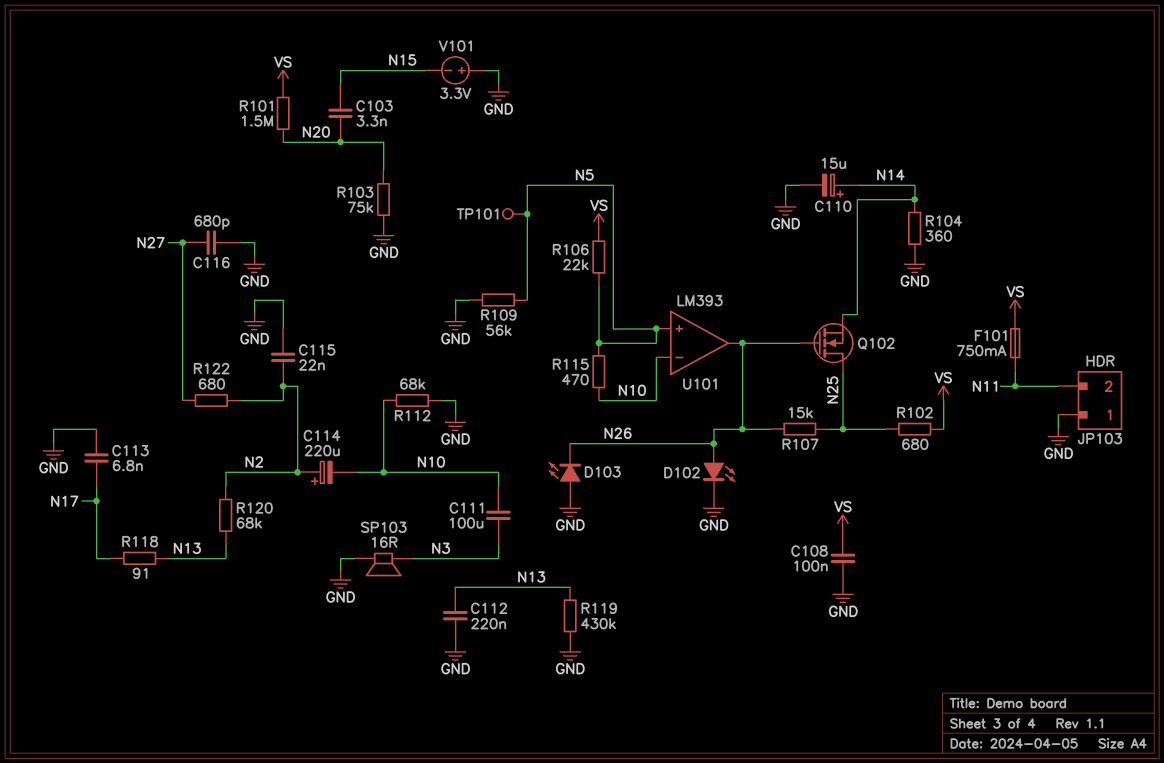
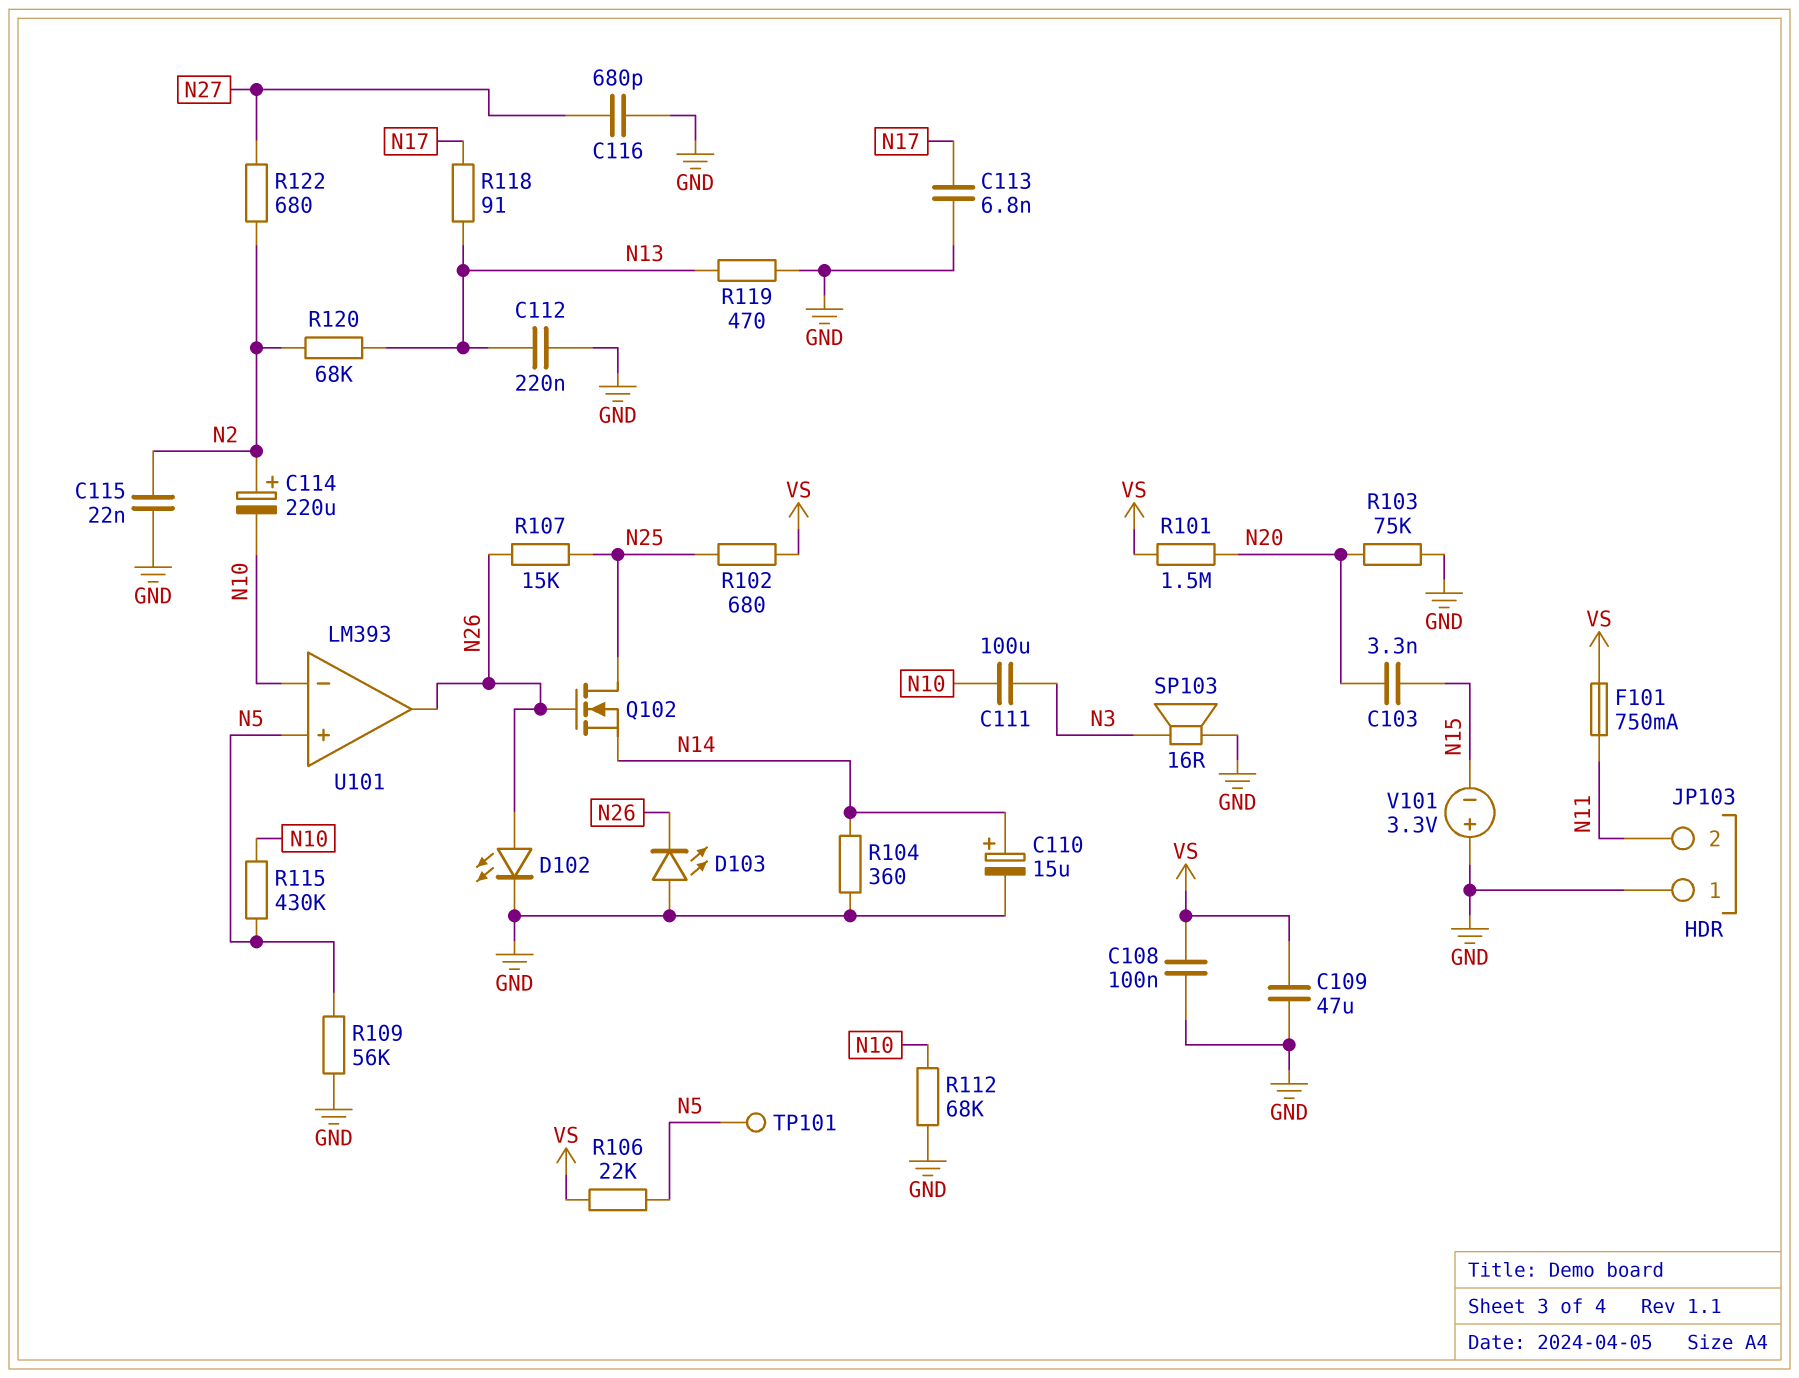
C109: none -> 47uF (GND, VS)
R115: 470 (N5, N10) -> 430k (N5, N10)
R119: 430k (GND, N13) -> 470 (GND, N13)

